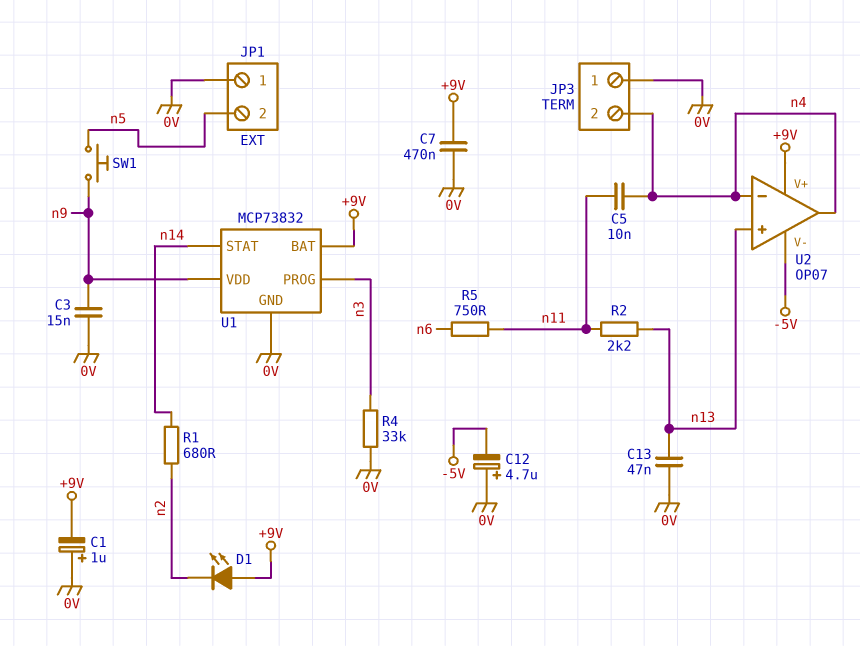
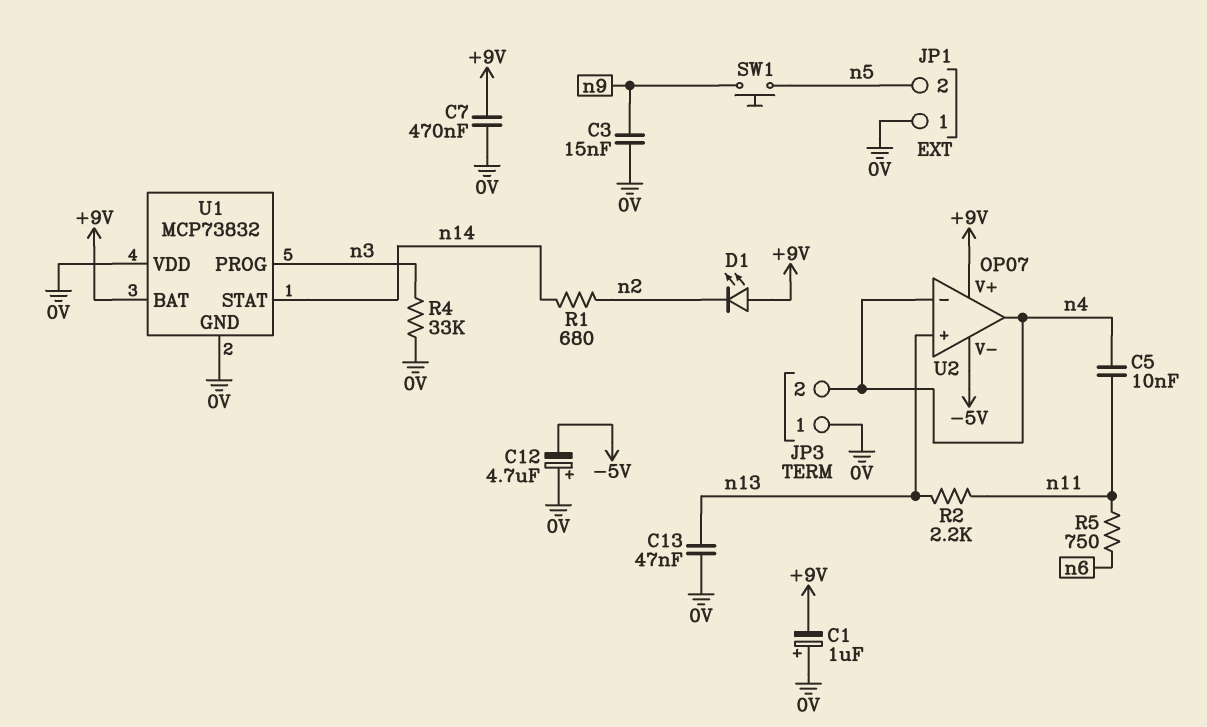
U1 pin VDD: n9 -> 0V

